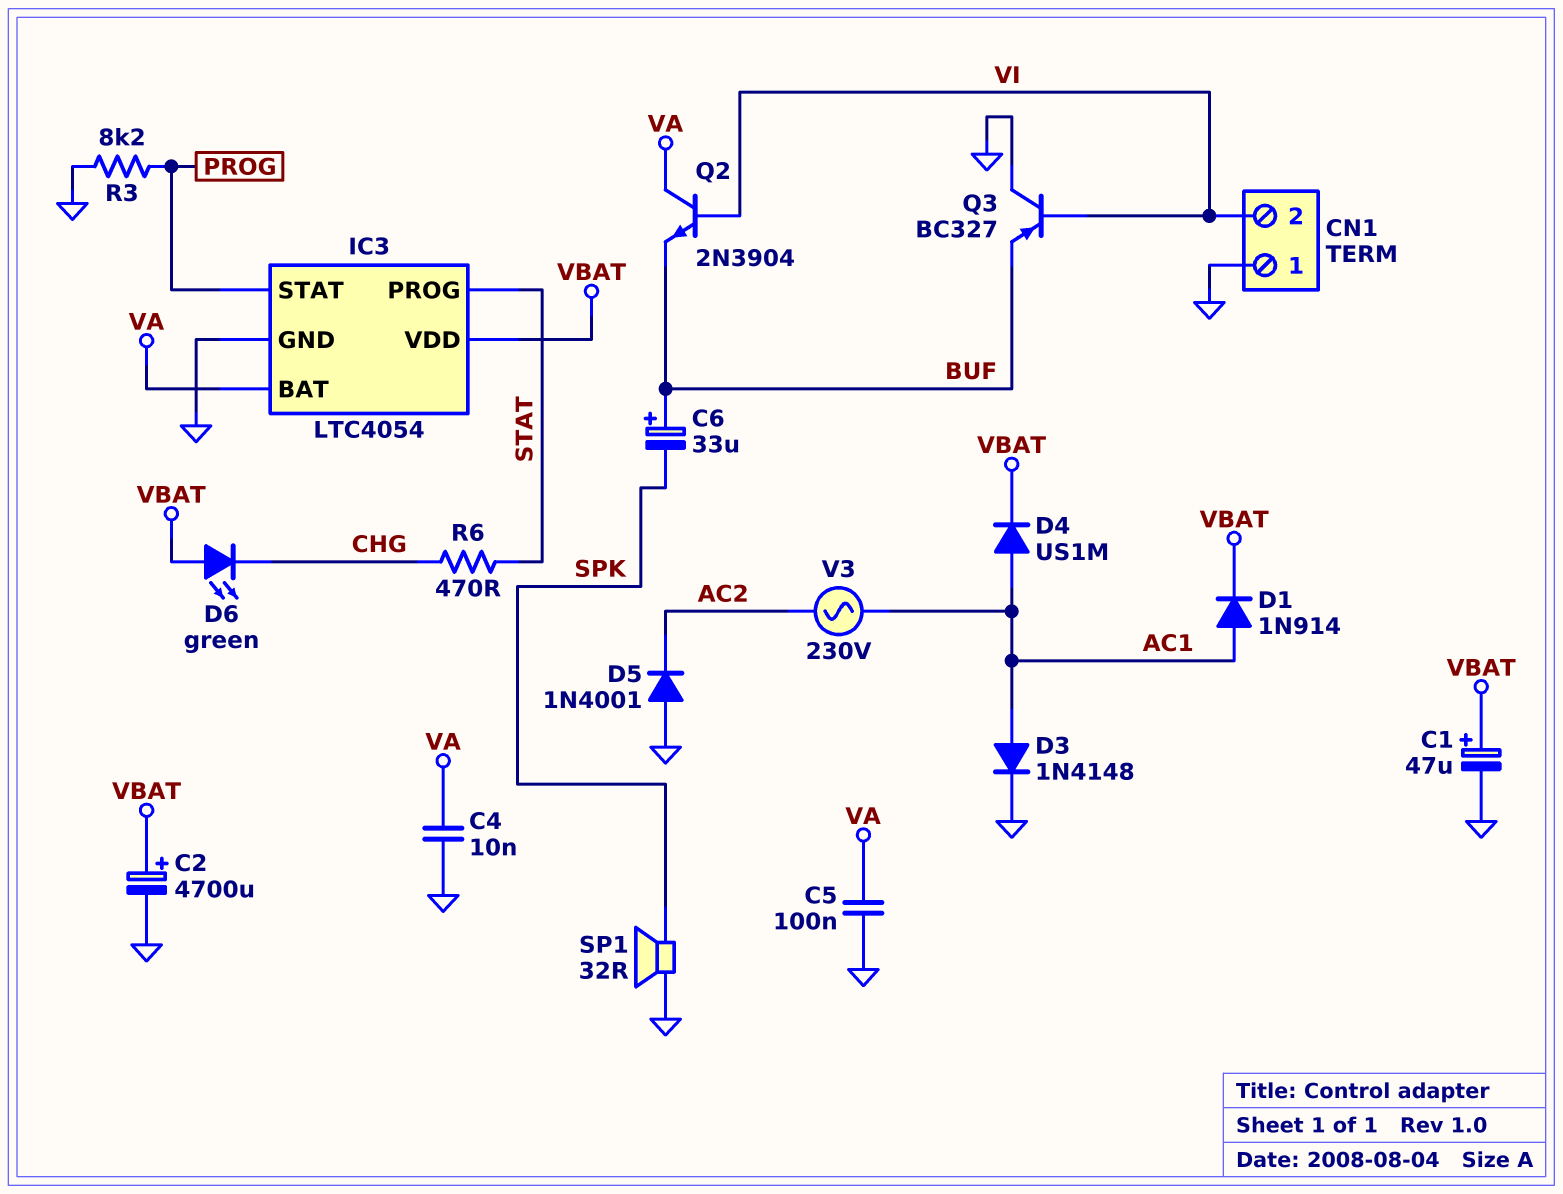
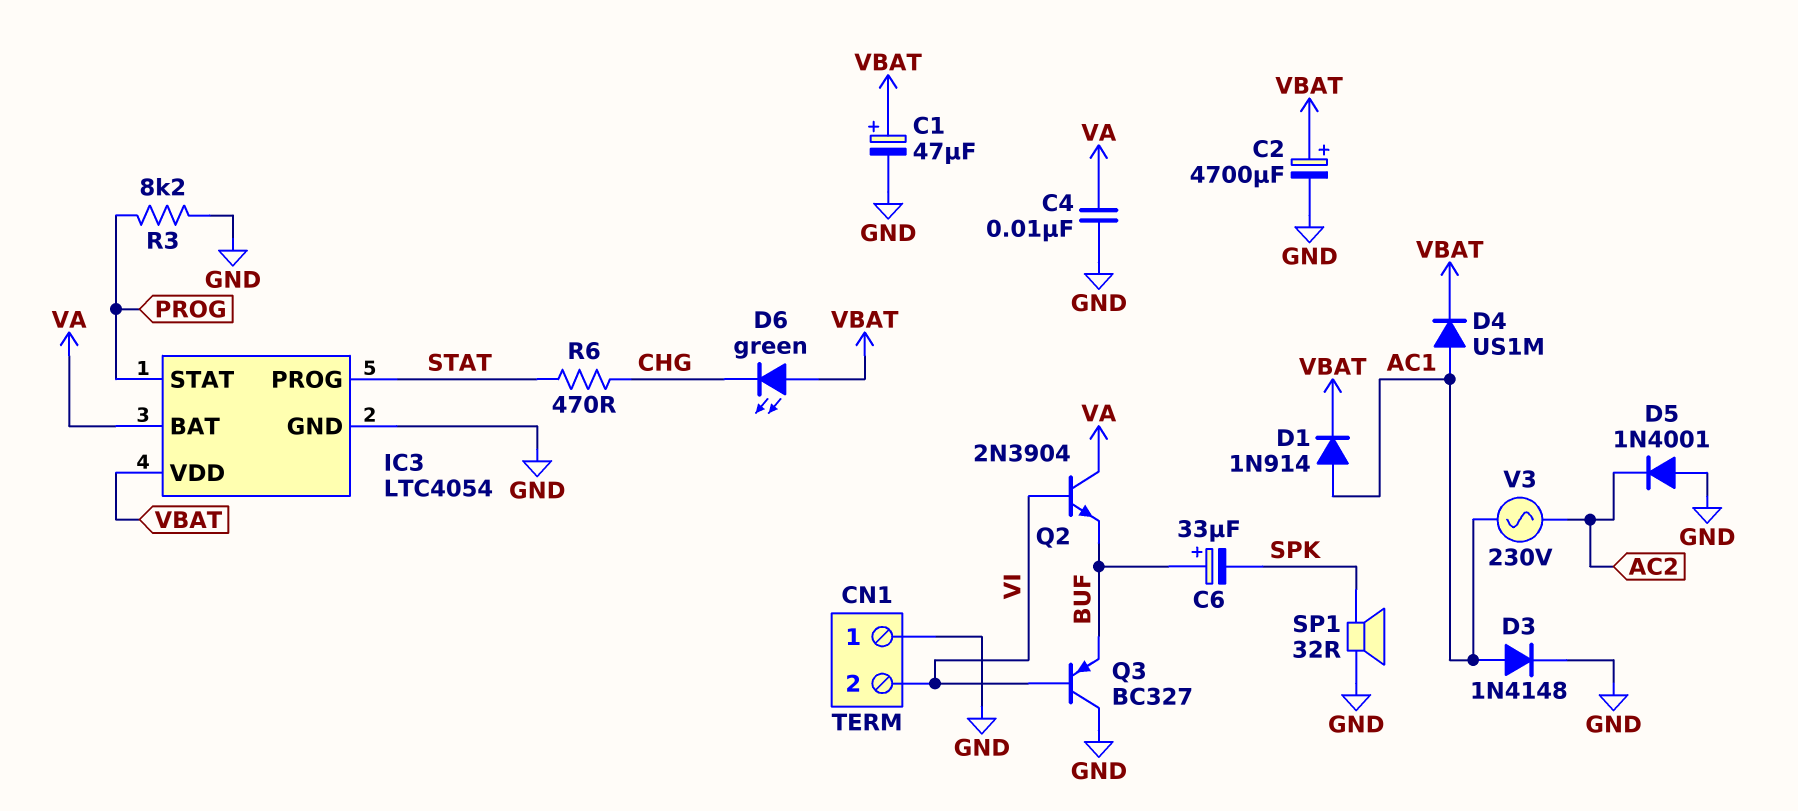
C5: 100nF (GND, VA) -> none

